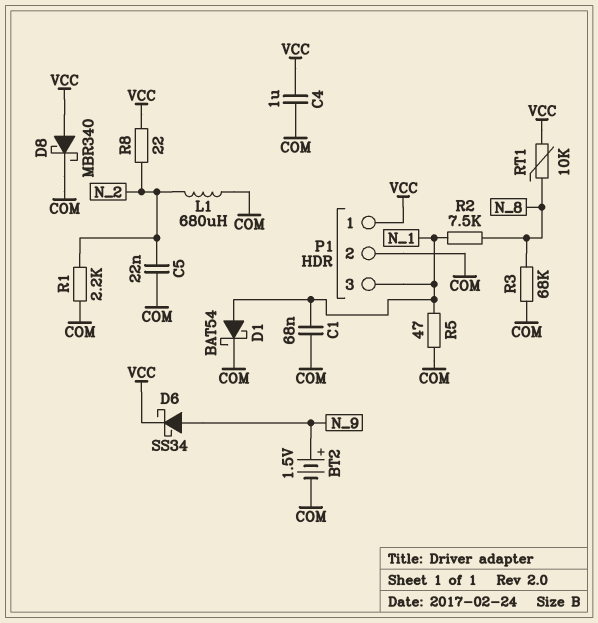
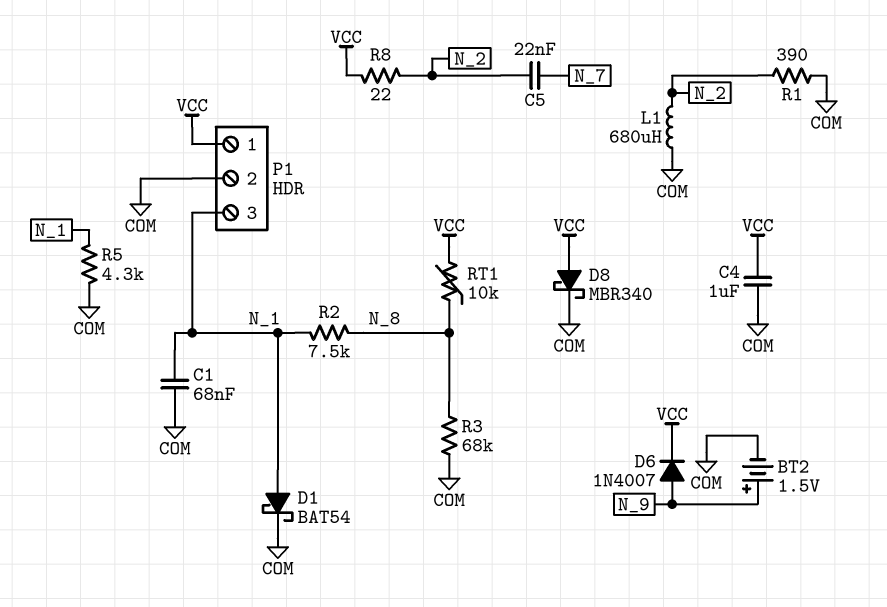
C5: 22nF (COM, N_2) -> 22nF (N_2, N_7)
D6: schottky SS34 (A N_9, K VCC) -> diode 1N4007 (A N_9, K VCC)
R1: 2.2k (COM, N_2) -> 390 (COM, N_2)
R5: 47 (COM, N_1) -> 4.3k (COM, N_1)

